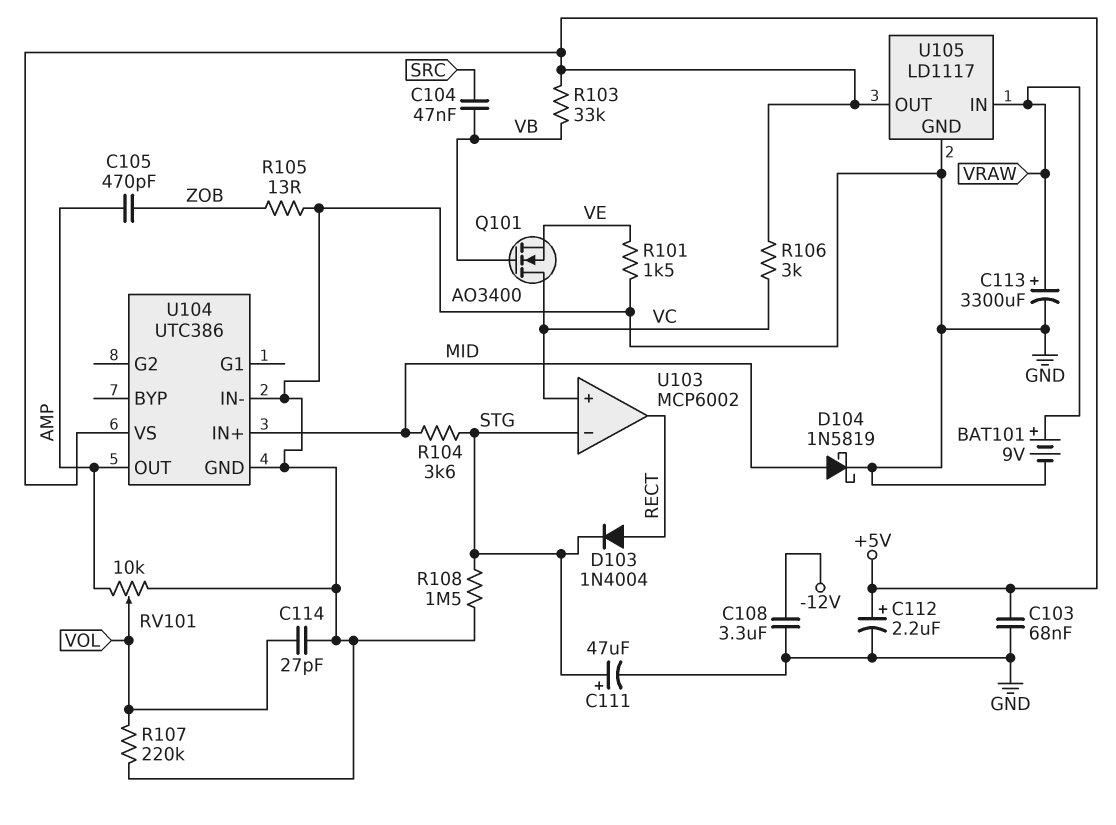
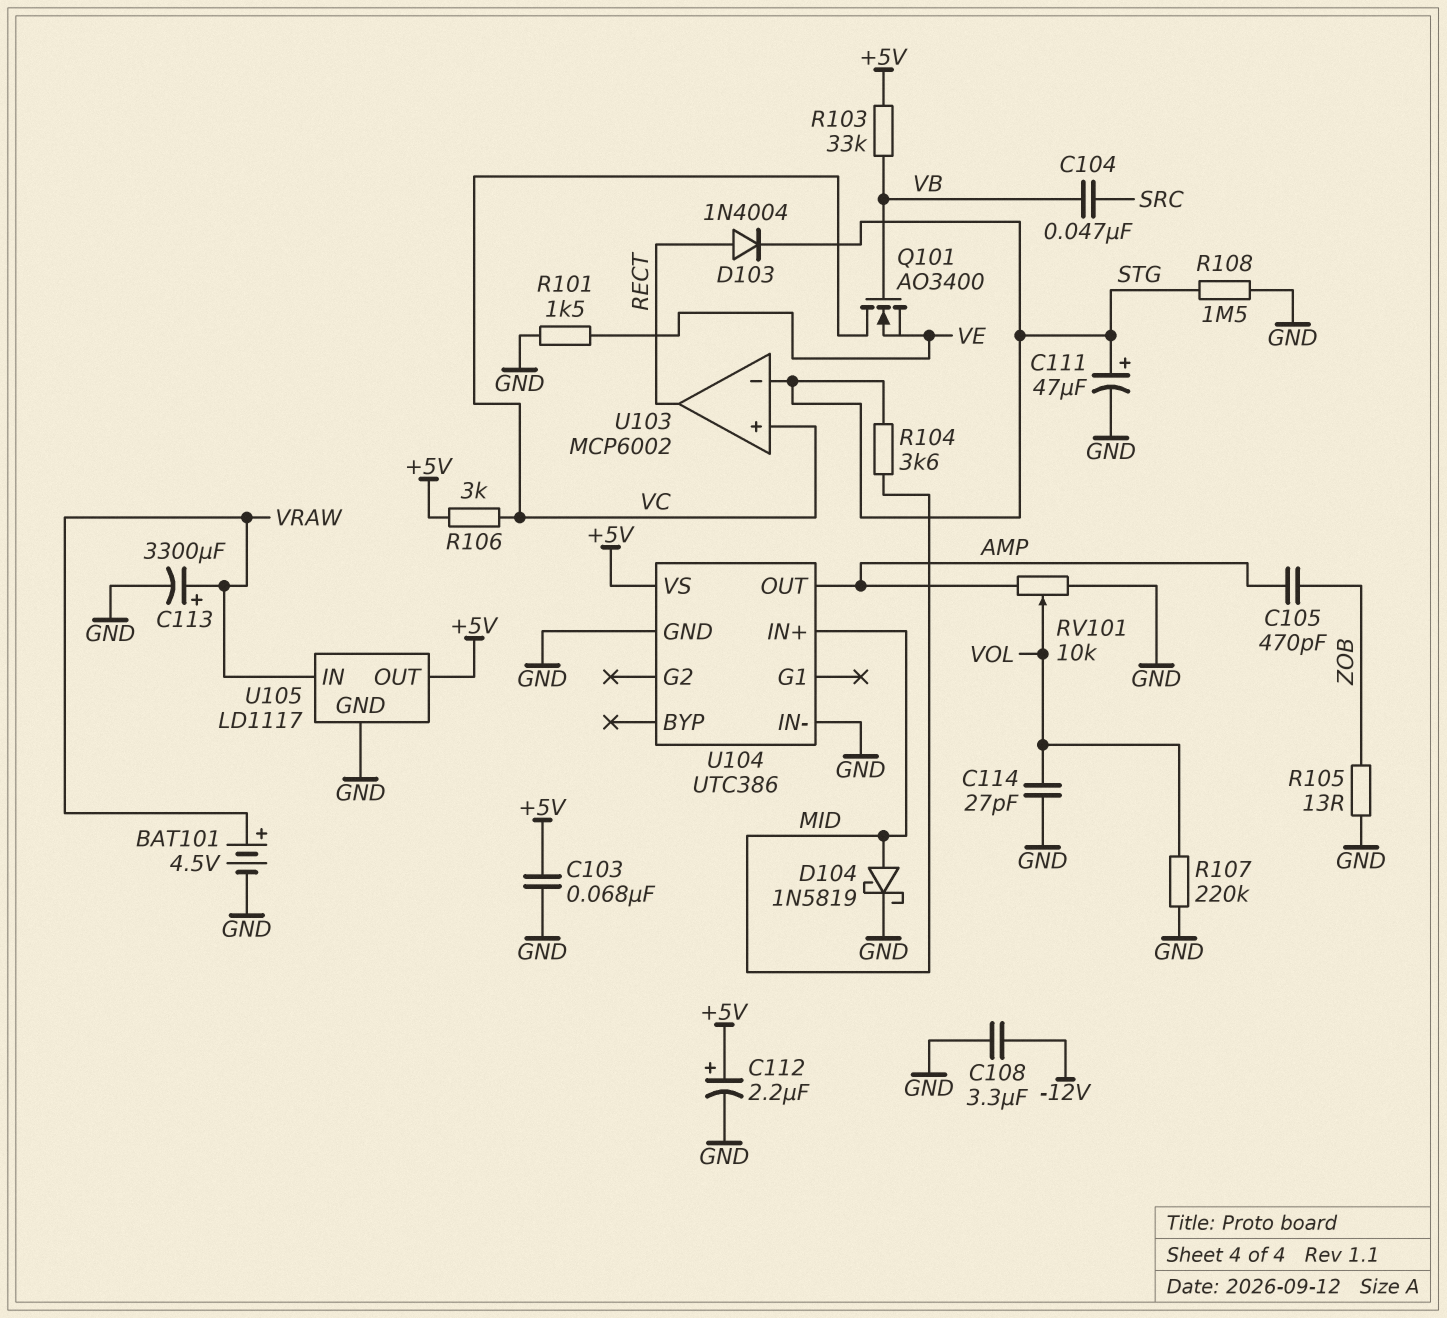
BAT101: 9V (plus VRAW, minus GND) -> 4.5V (plus VRAW, minus GND)

